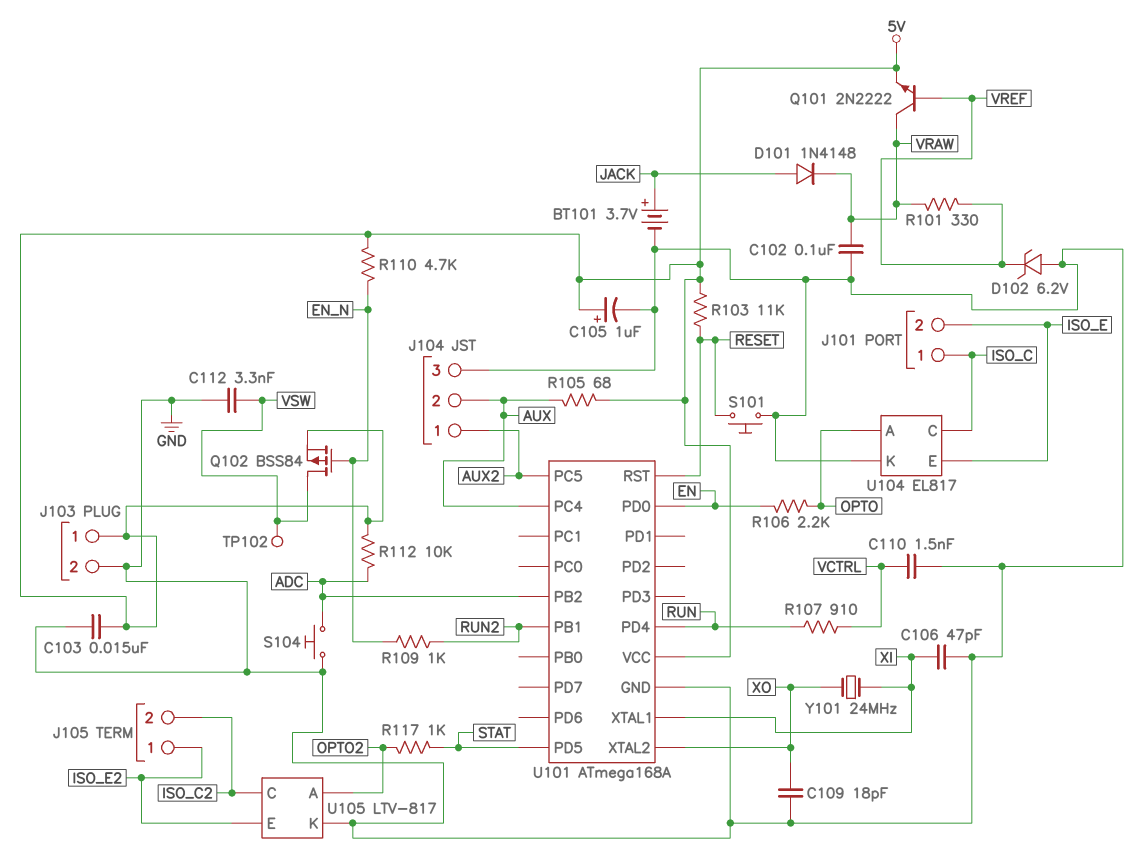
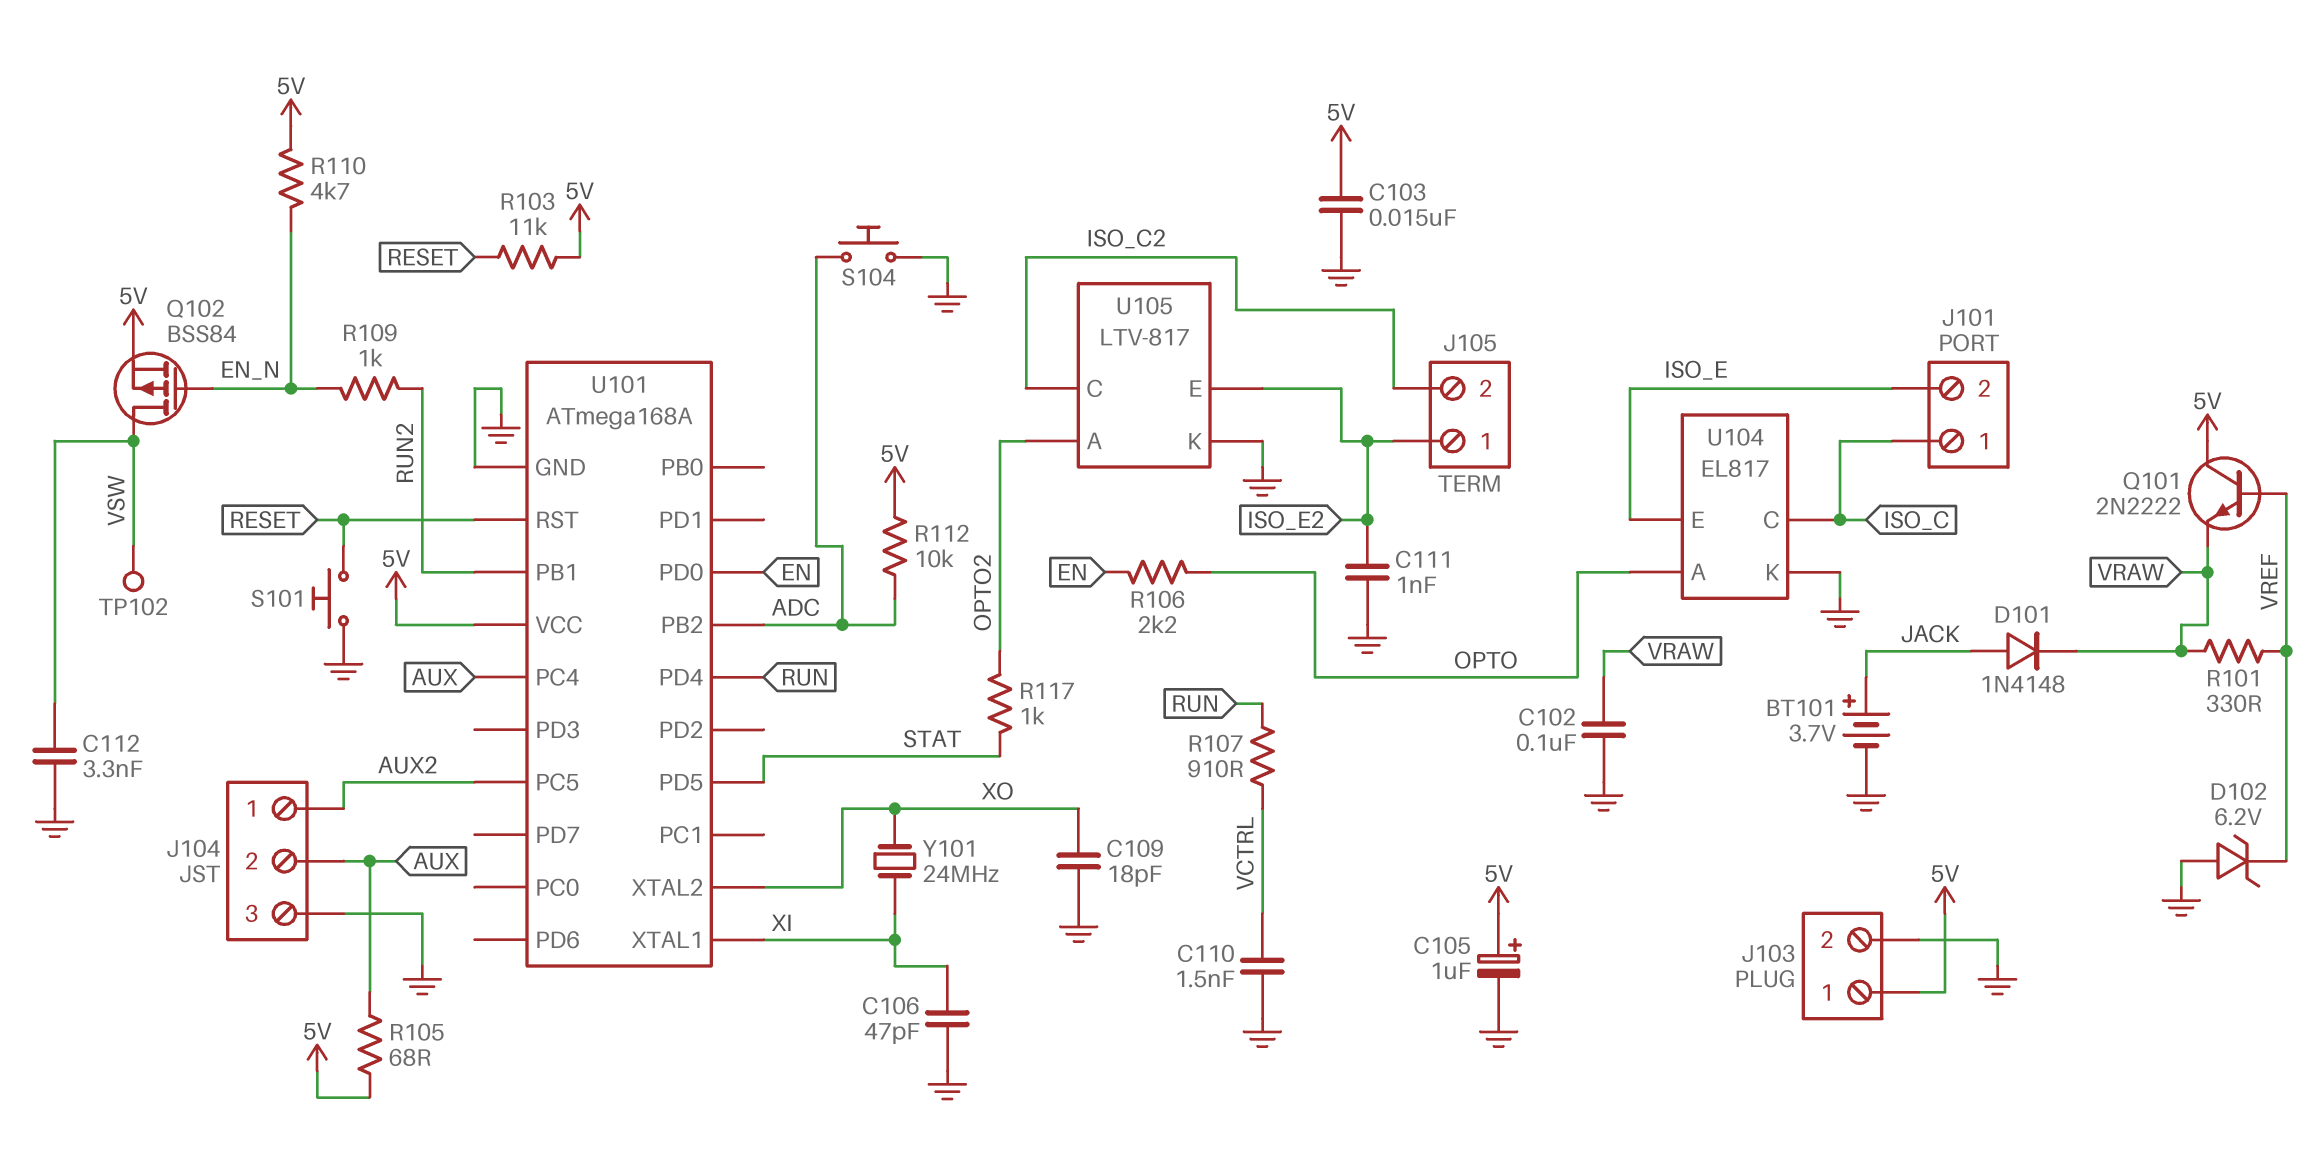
C111: none -> 1nF (GND, ISO_E2)
Q101: NPN 2N2222 (B VREF, C VRAW, E 5V) -> NPN 2N2222 (B VREF, C 5V, E VRAW)

